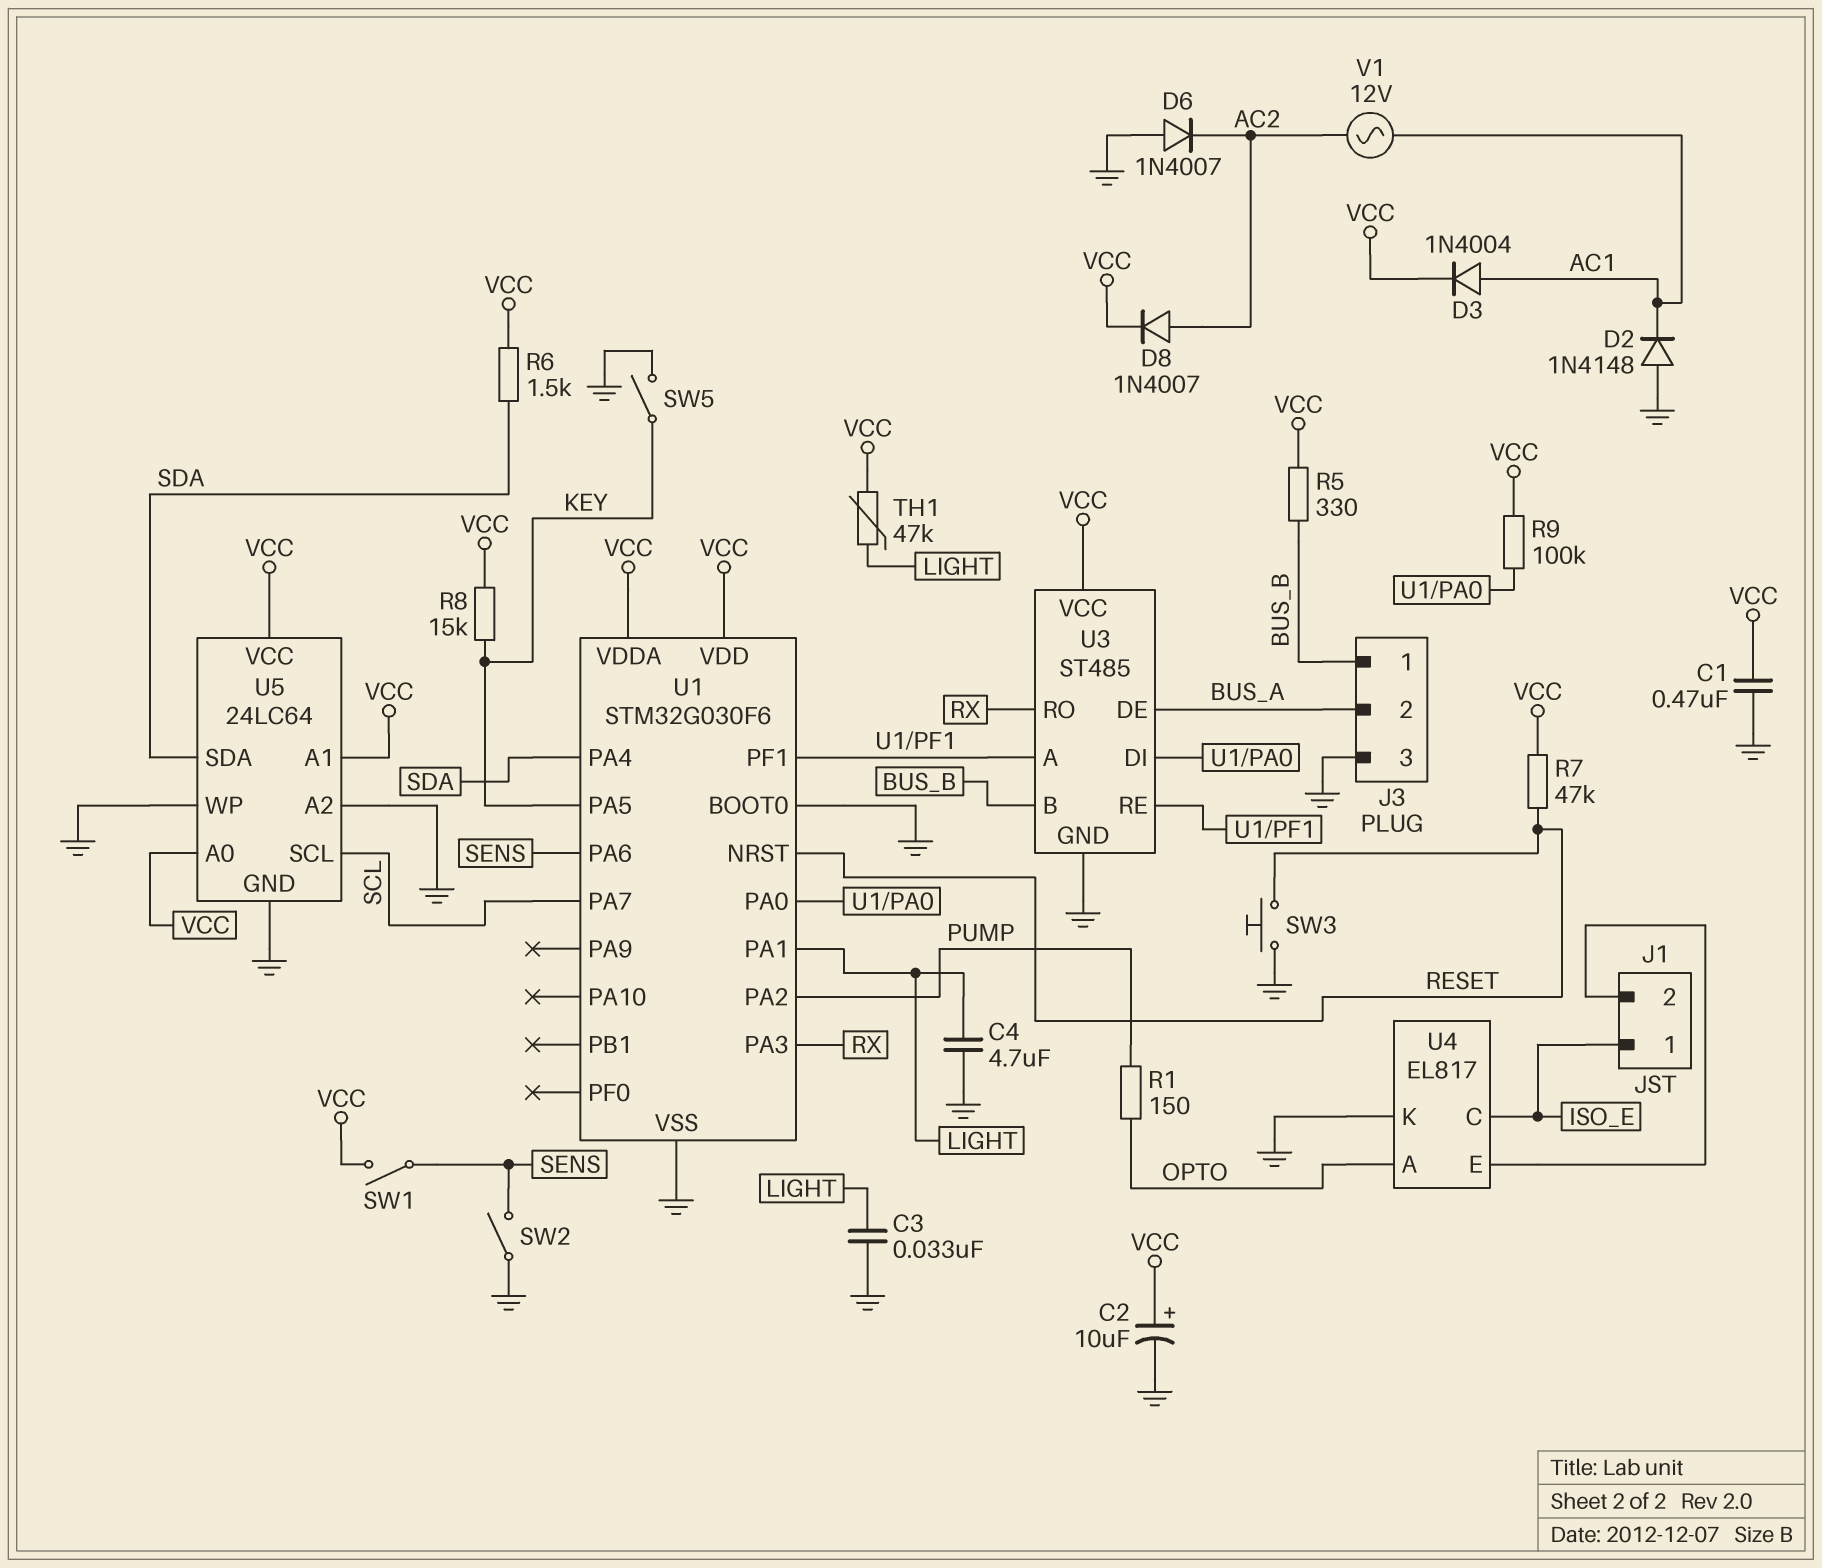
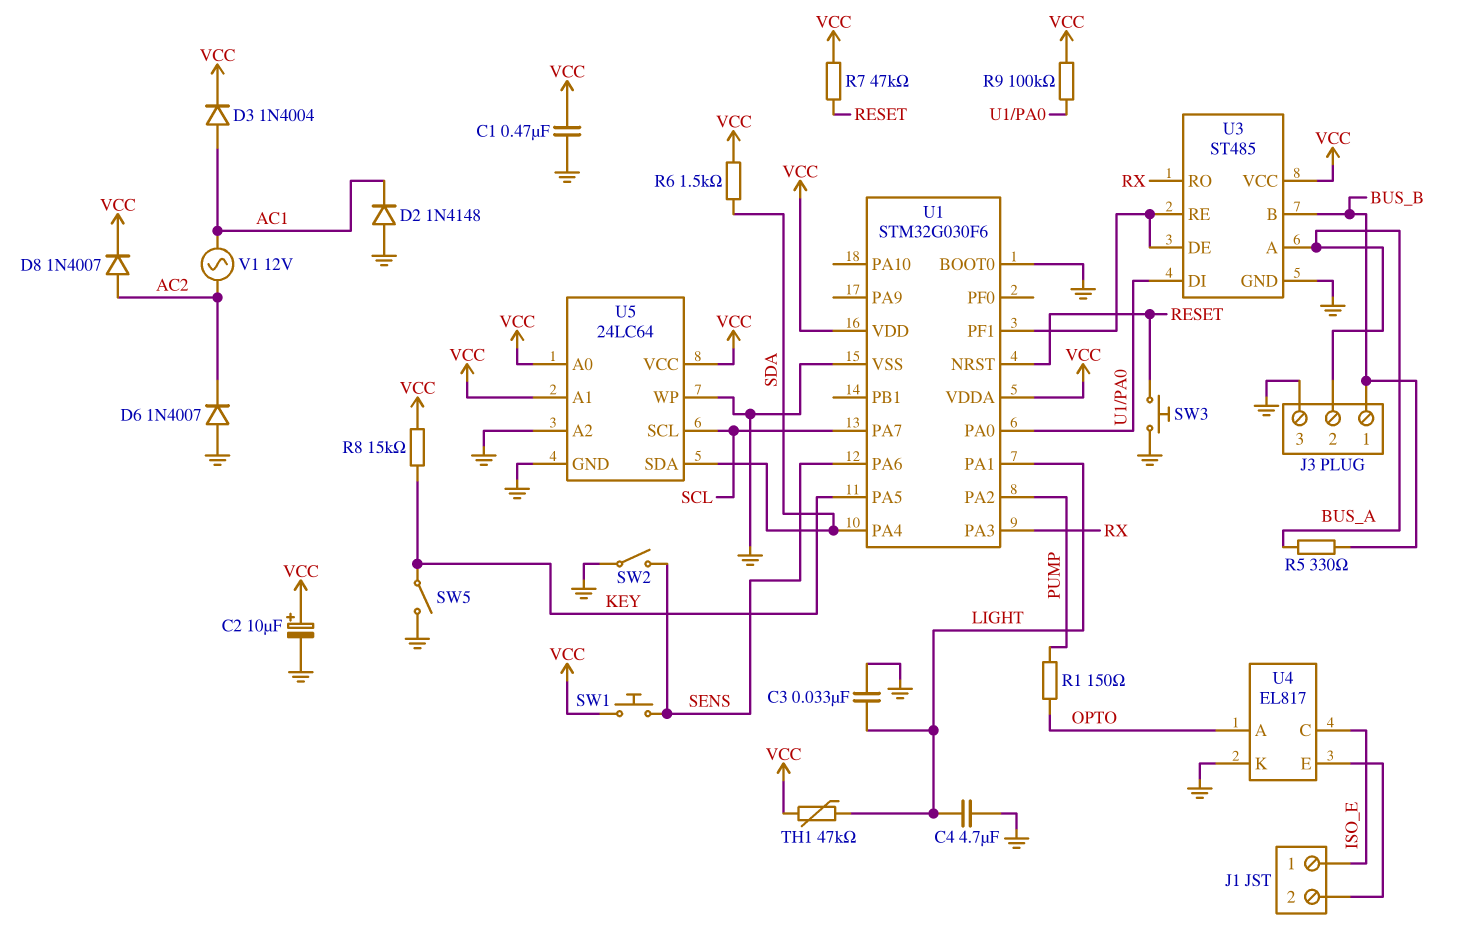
R5: 330 (BUS_B, VCC) -> 330 (BUS_A, BUS_B)
SW1: switch (SENS, VCC) -> button (SENS, VCC)
U3 pin A: U1/PF1 -> BUS_A
U3 pin DE: BUS_A -> U1/PF1

